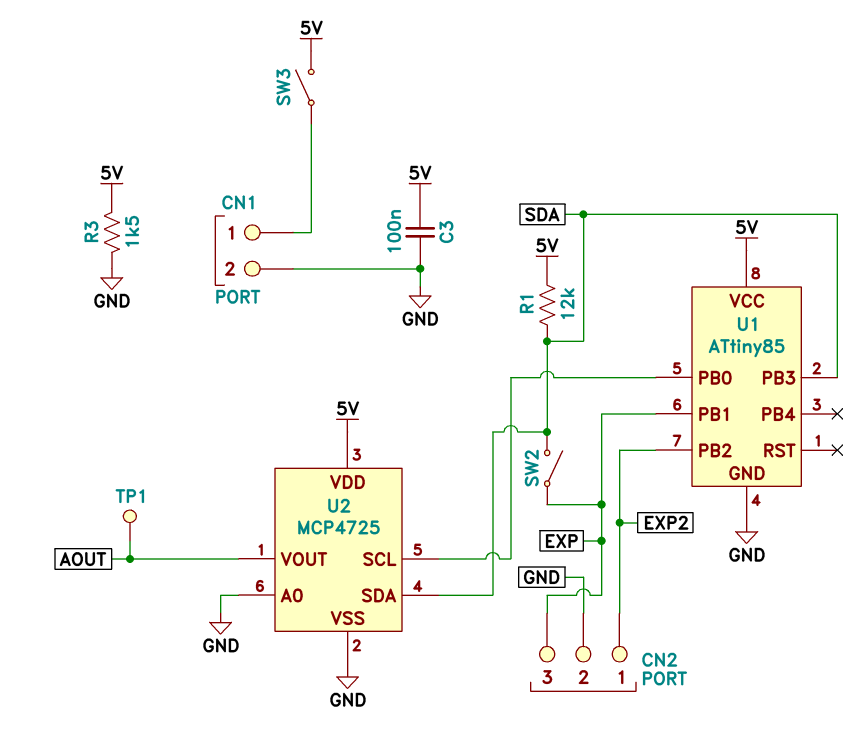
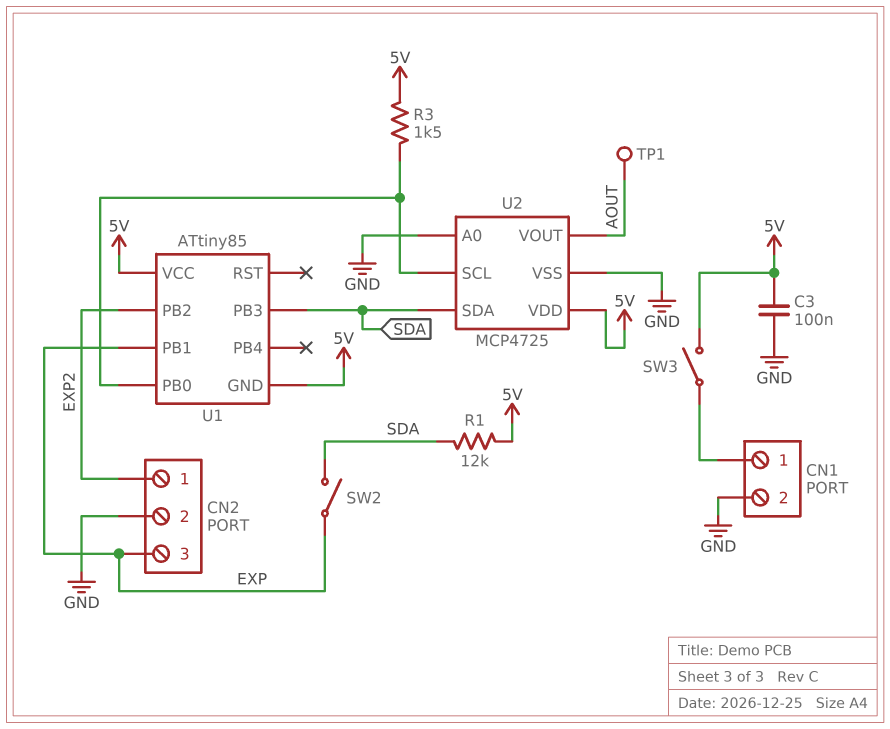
R3: 1.5k (5V, GND) -> 1.5k (5V, U1/PB0)
U1 pin GND: GND -> 5V

